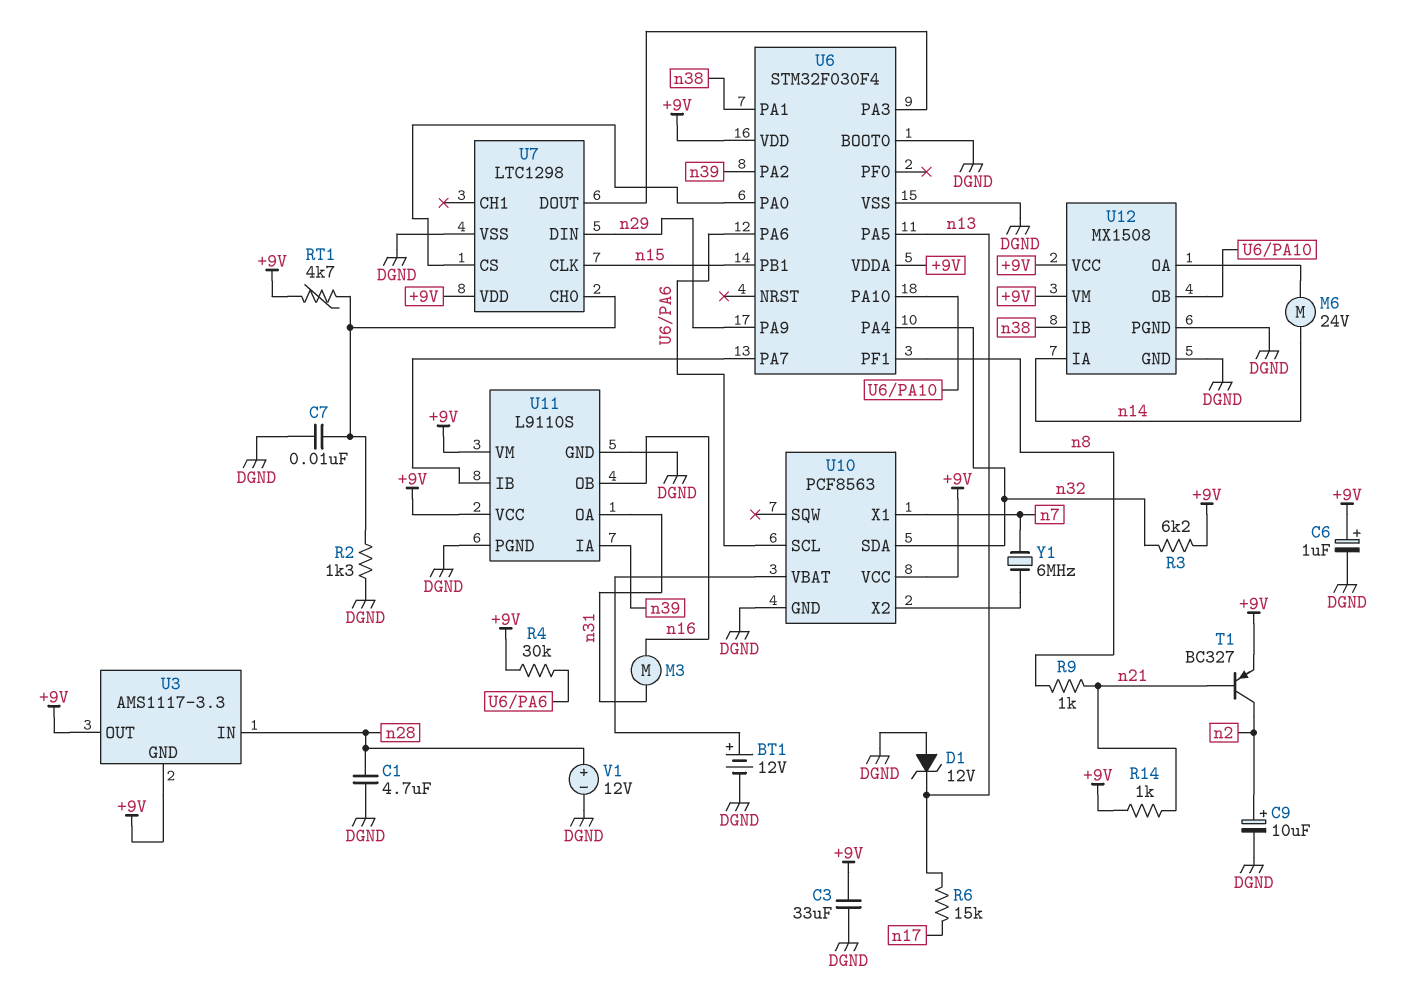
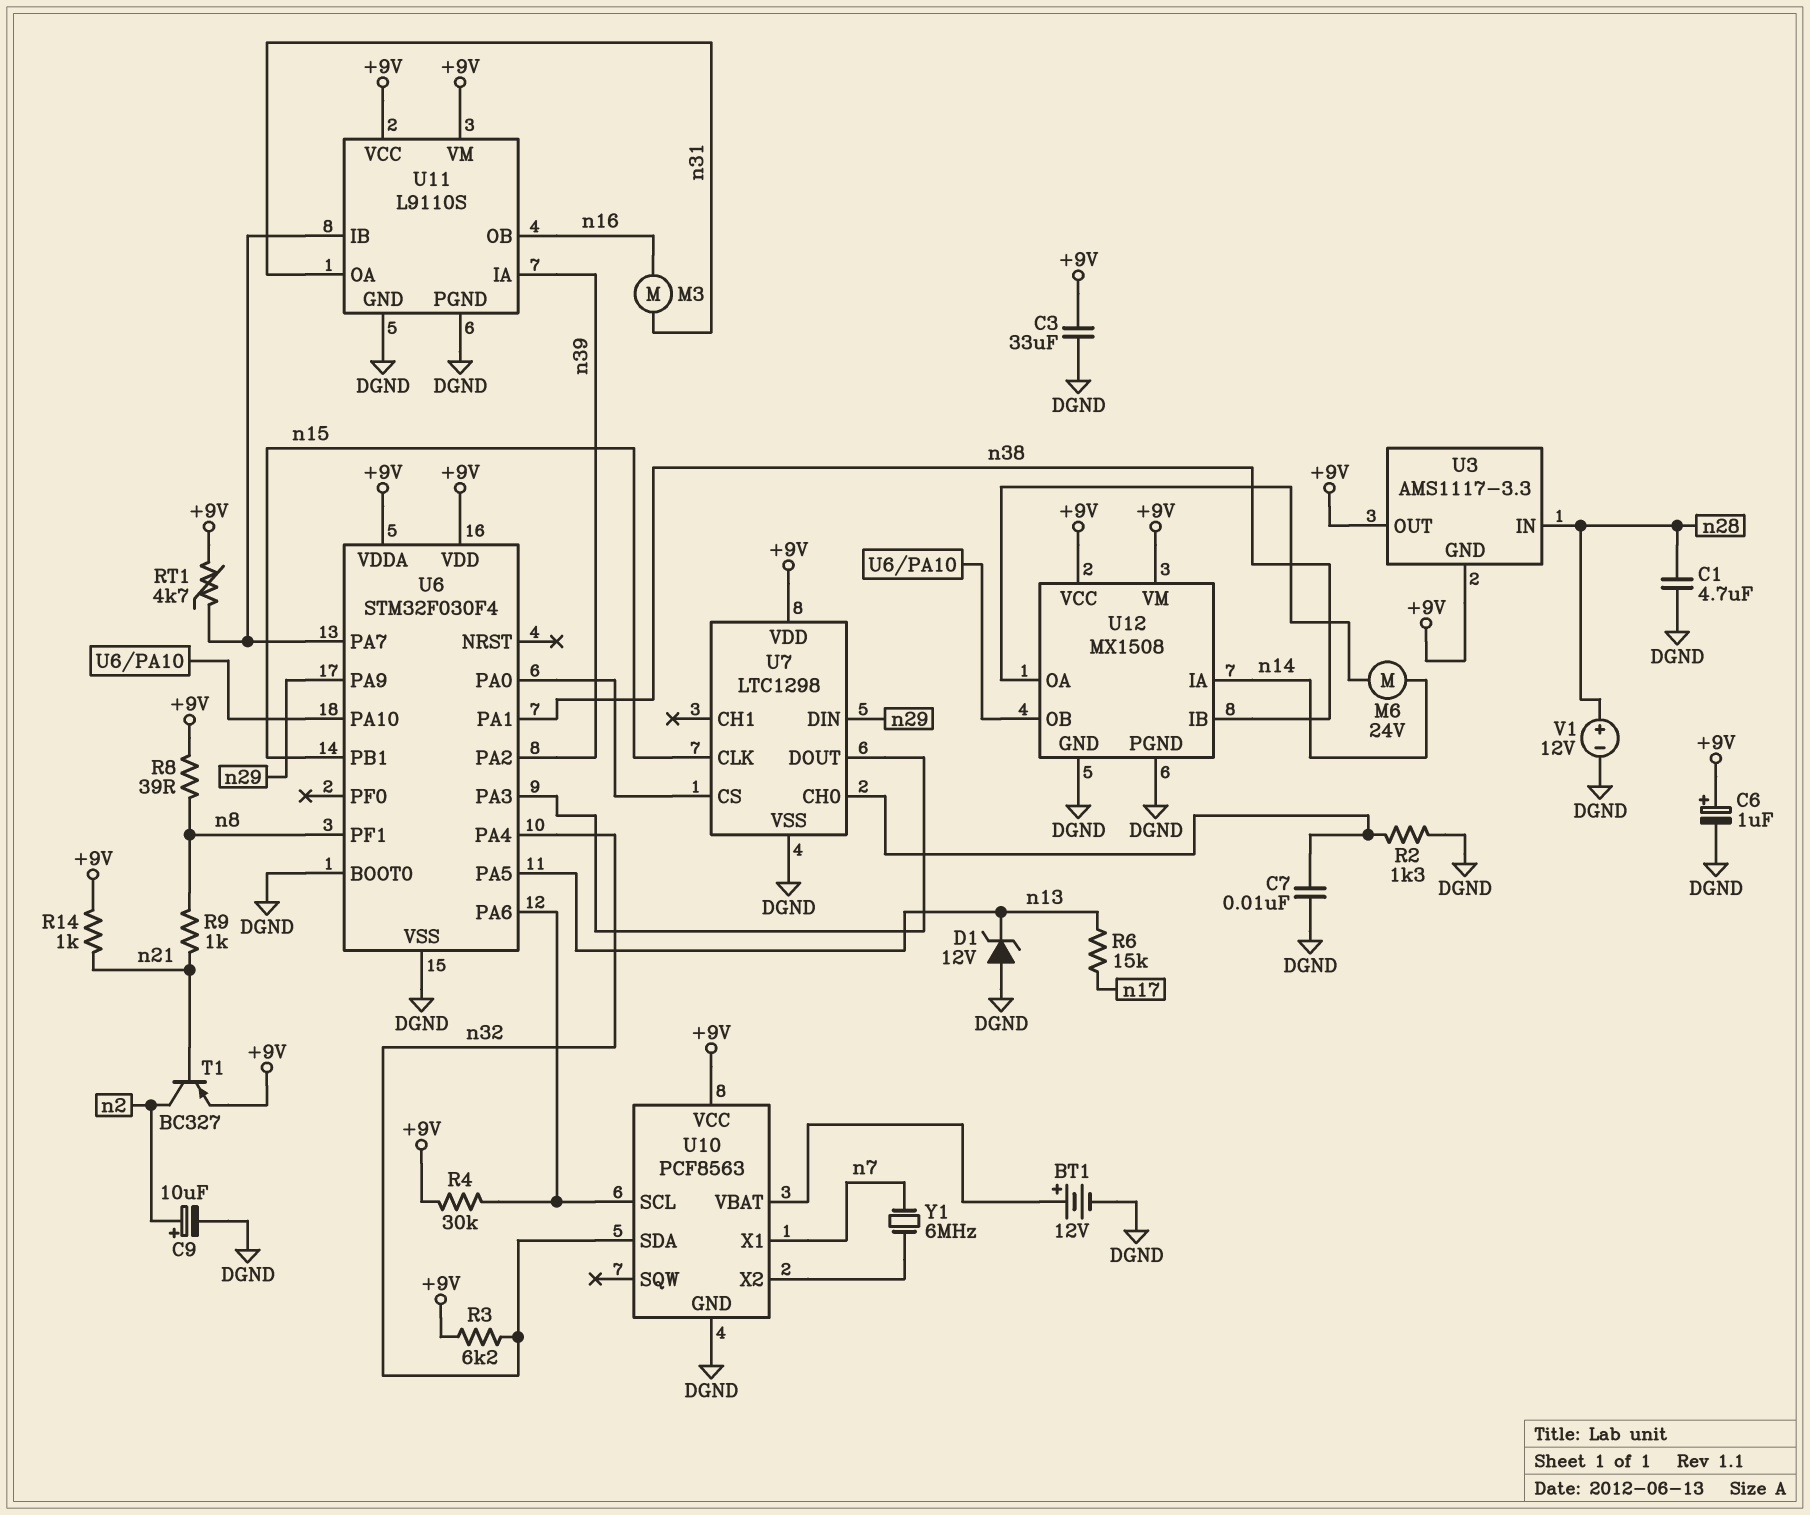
R8: none -> 39 (+9V, n8)
RT1: 4.7k (+9V, U7/CH0) -> 4.7k (+9V, U6/PA7)

